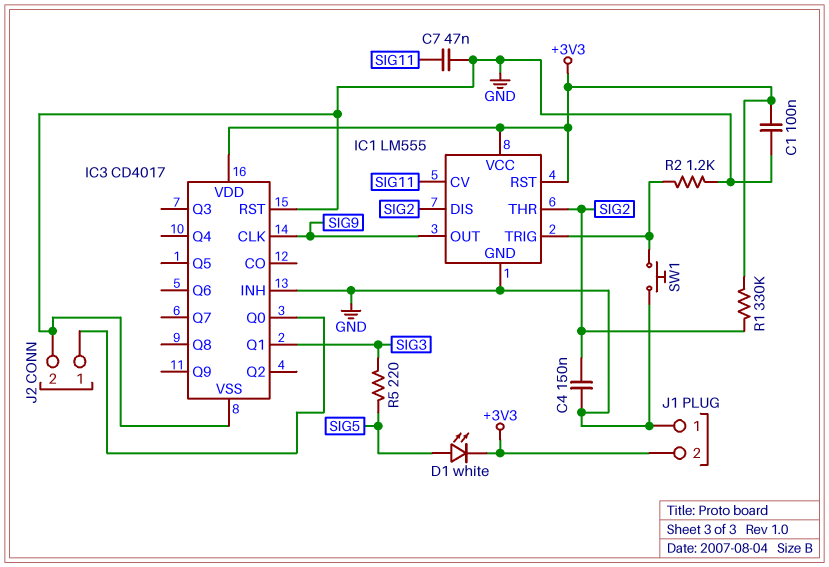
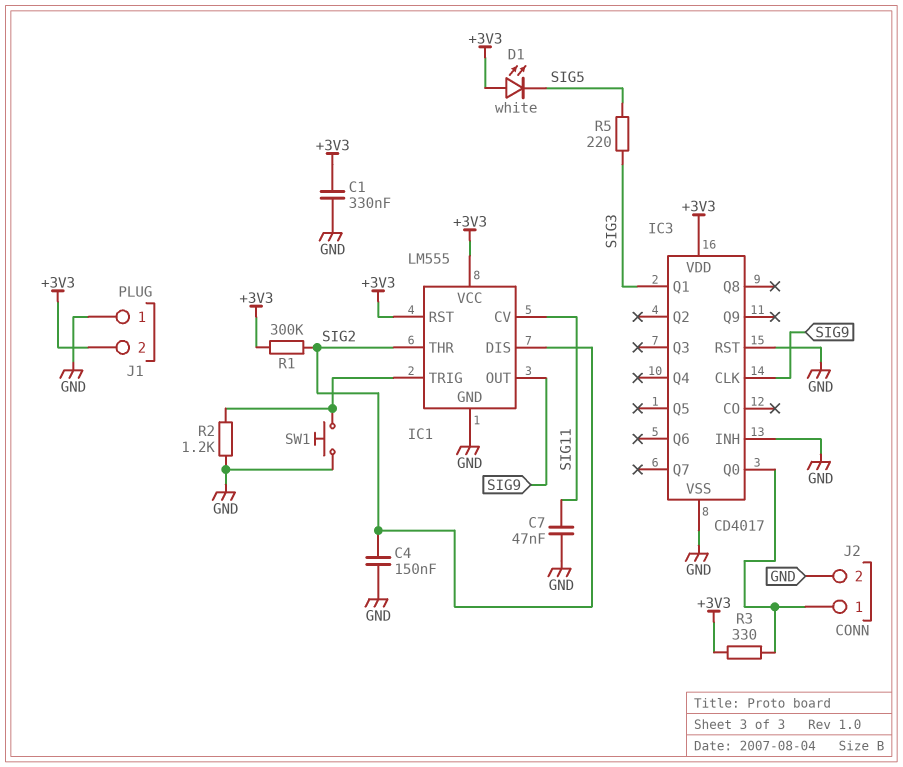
C1: 100nF (+3V3, GND) -> 330nF (+3V3, GND)
D1: LED white (A SIG5, K +3V3) -> LED white (A +3V3, K SIG5)
R1: 330k (+3V3, SIG2) -> 300k (+3V3, SIG2)
R3: none -> 330 (+3V3, IC3/Q0)

